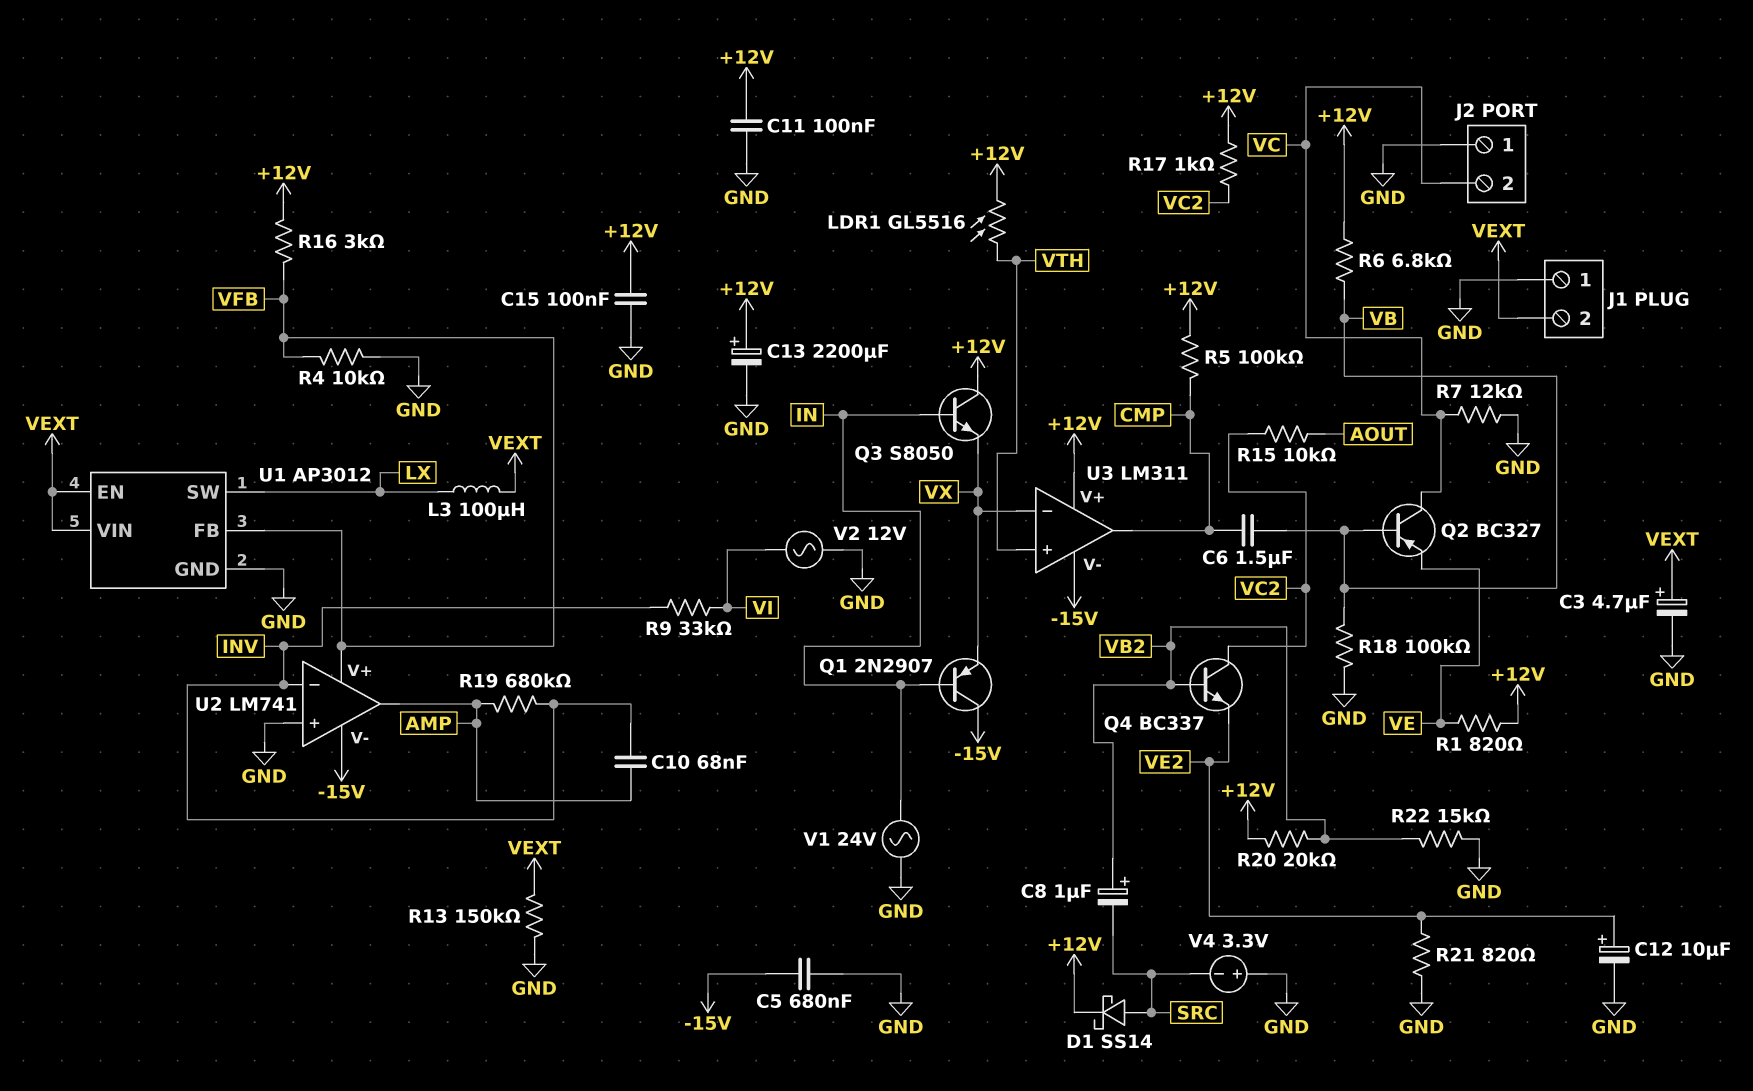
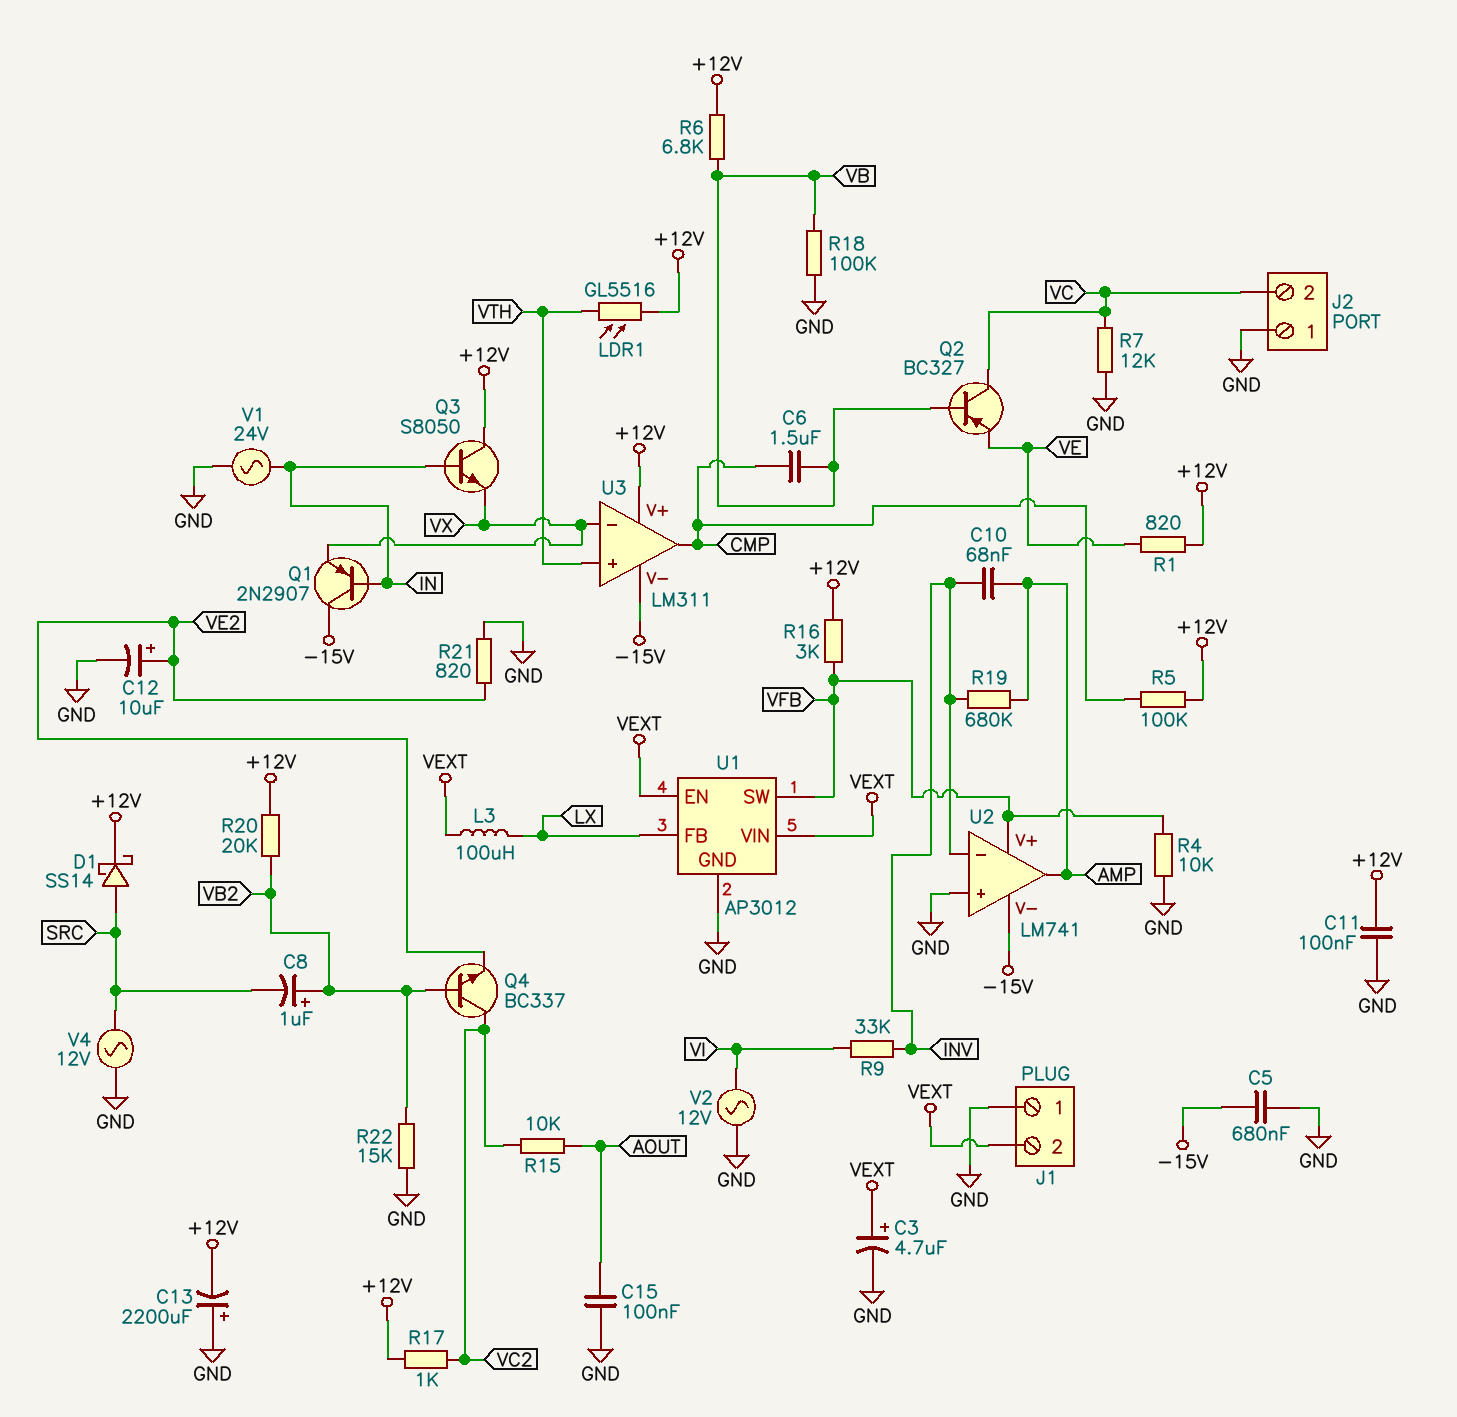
C13: 2200uF (plus +12V, minus GND) -> 2200uF (plus GND, minus +12V)
C15: 100nF (+12V, GND) -> 100nF (AOUT, GND)
R13: 150k (GND, VEXT) -> none
U1 pin FB: VFB -> LX
U1 pin SW: LX -> VFB
V4: 3.3V (plus GND, minus SRC) -> AC 12V (GND, SRC)

